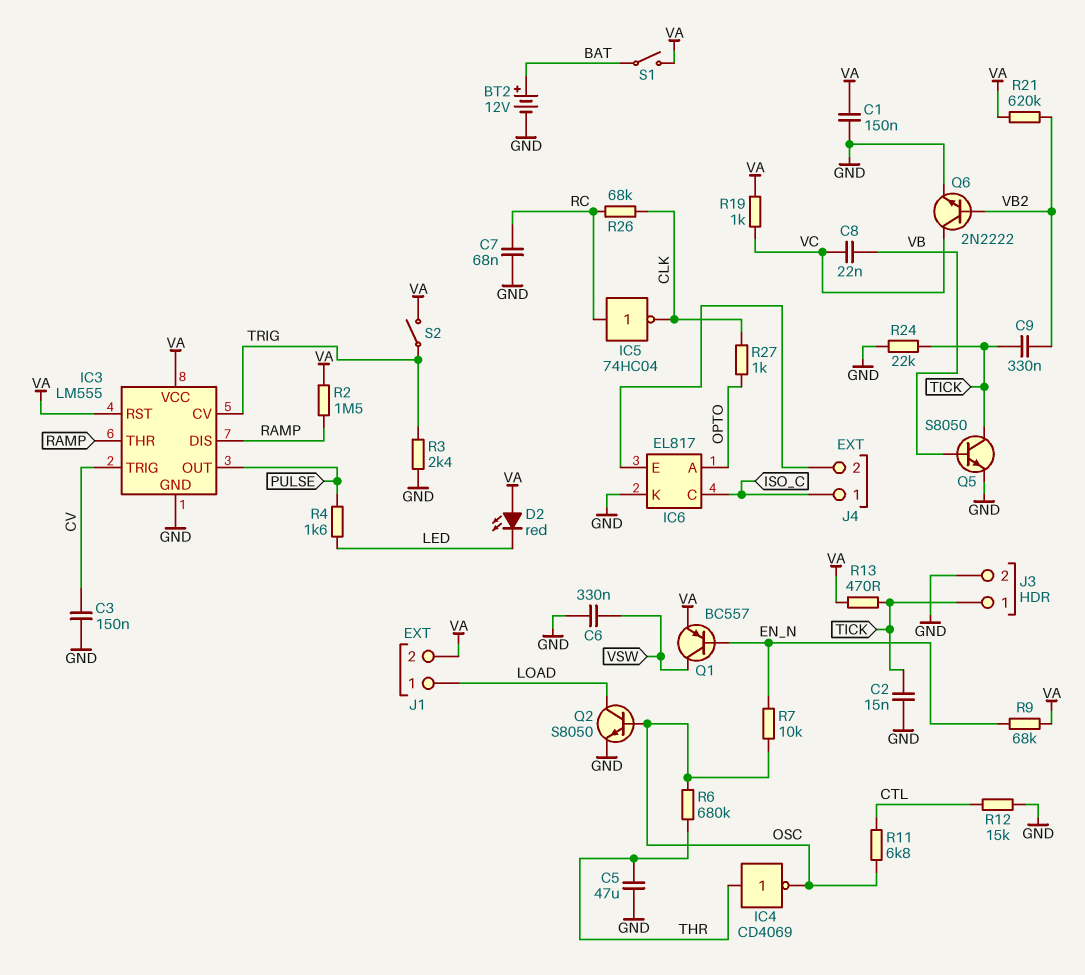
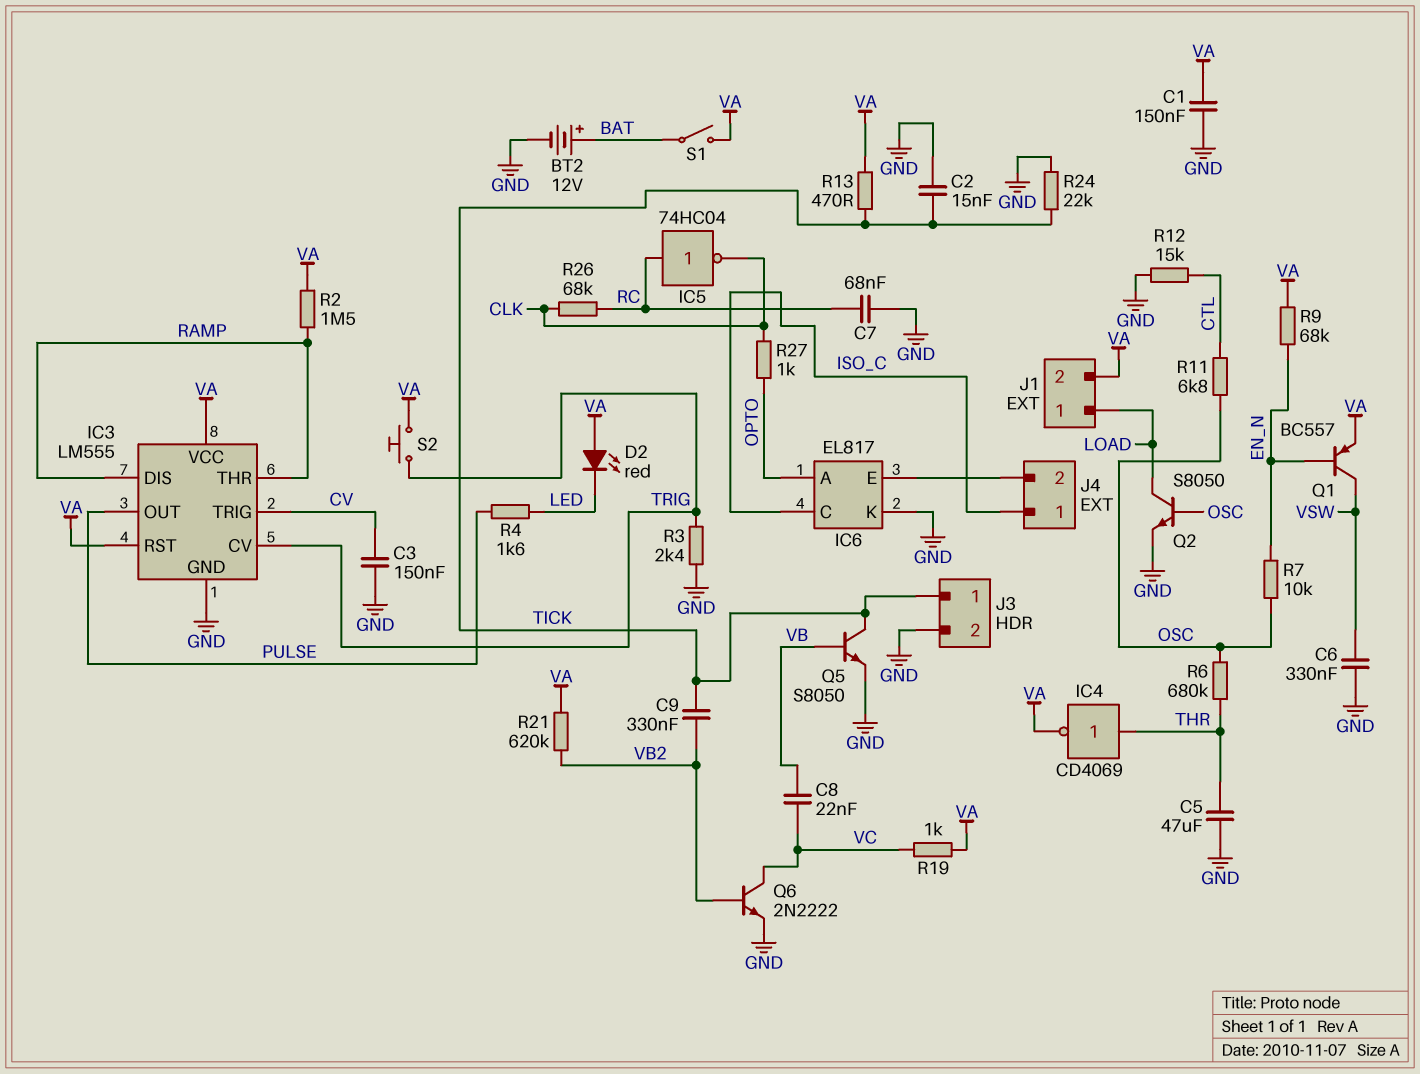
IC4: NOT CD4069 (in THR, out OSC) -> NOT CD4069 (in THR, out VA)
S2: switch (TRIG, VA) -> button (TRIG, VA)

